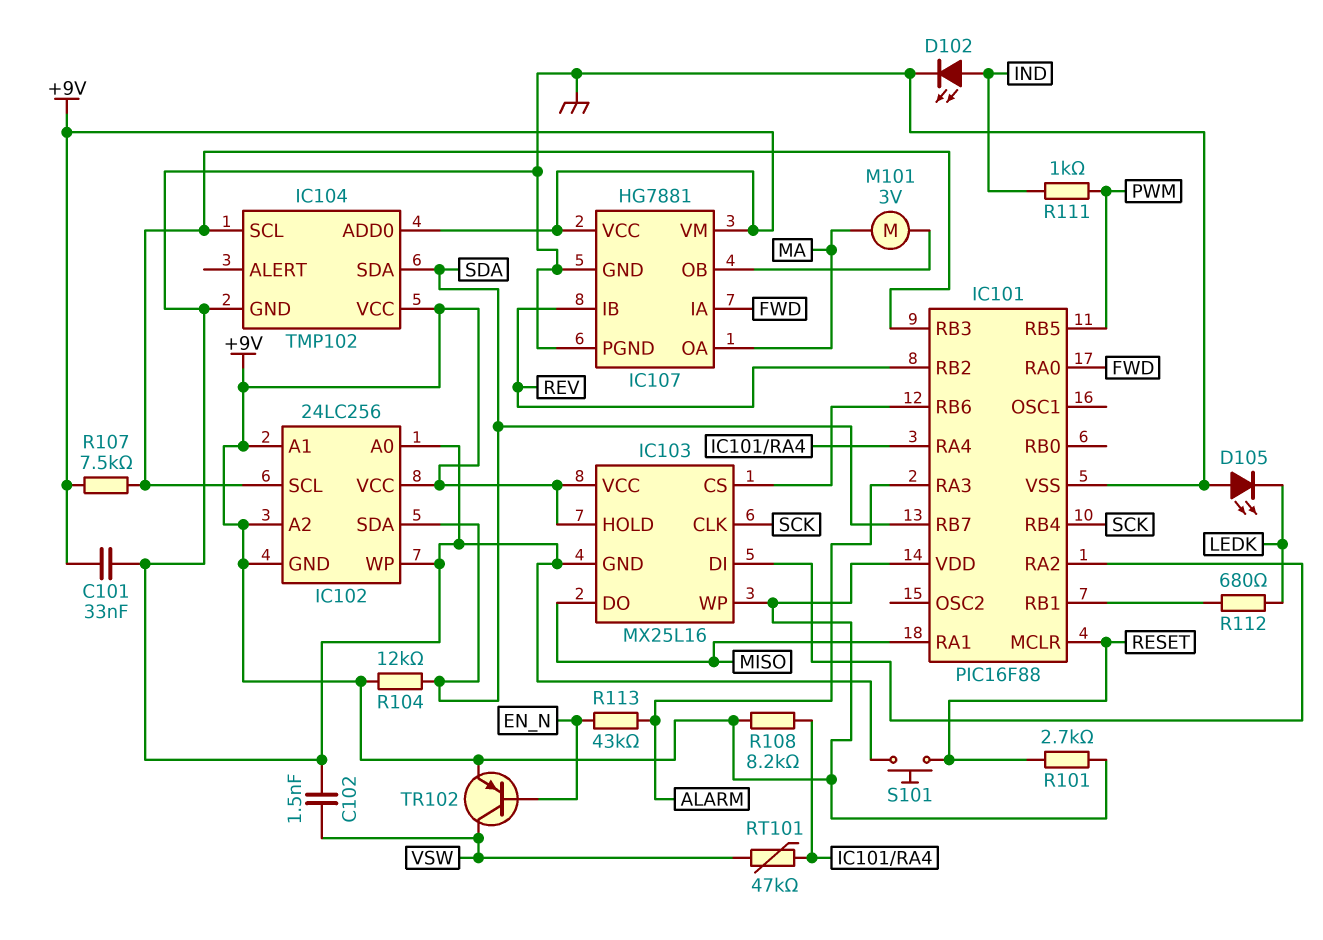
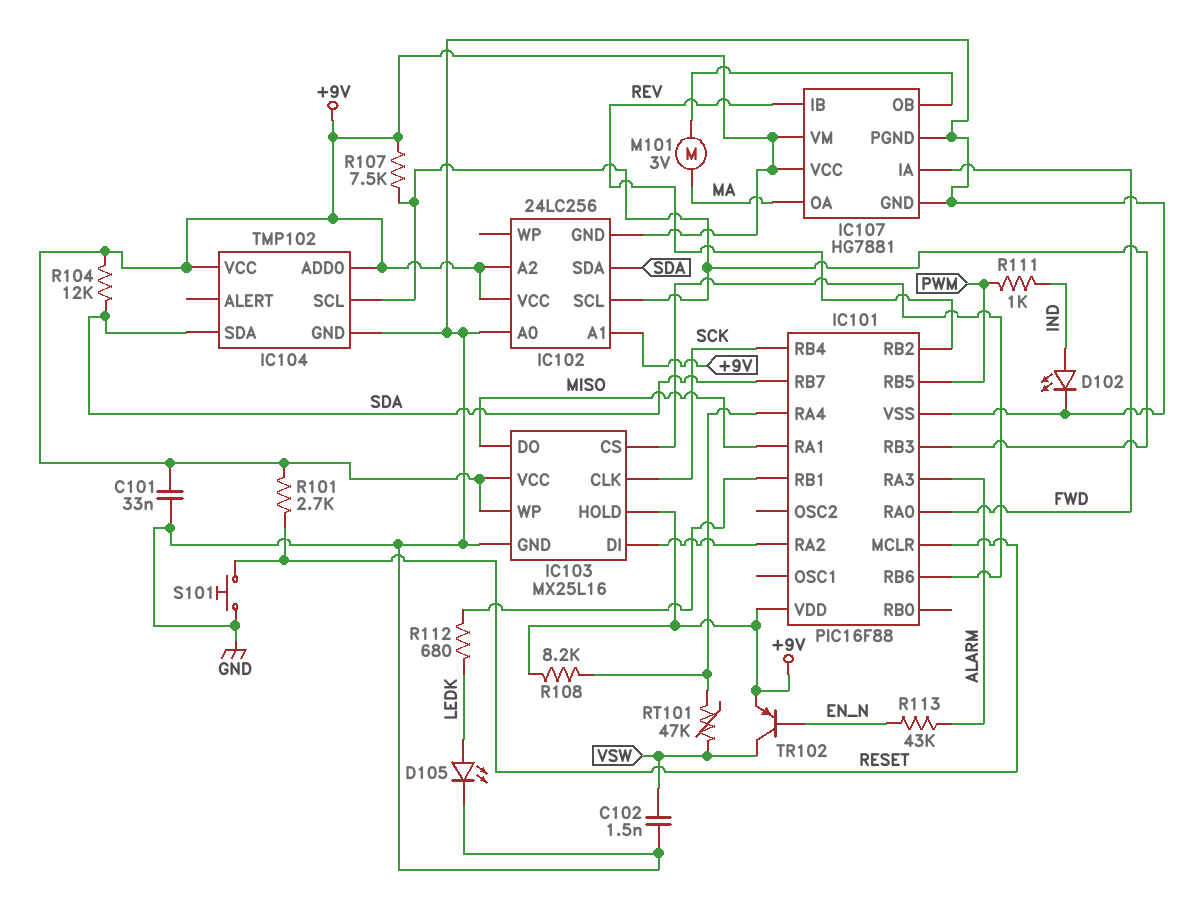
D105: LED (A GND, K LEDK) -> LED (A LEDK, K GND)
IC102 pin WP: GND -> none

